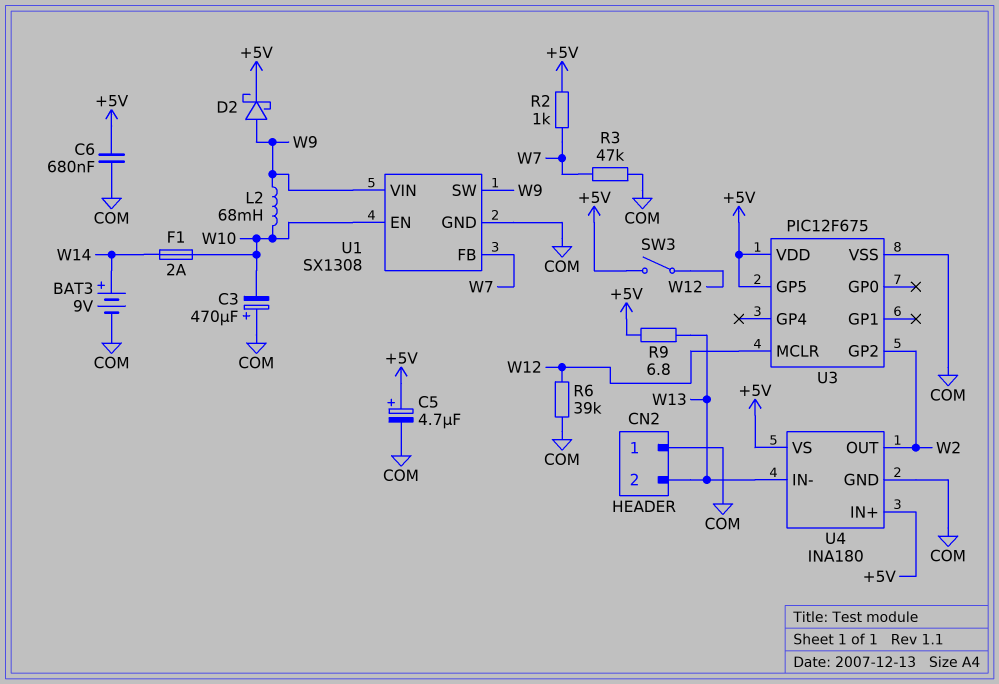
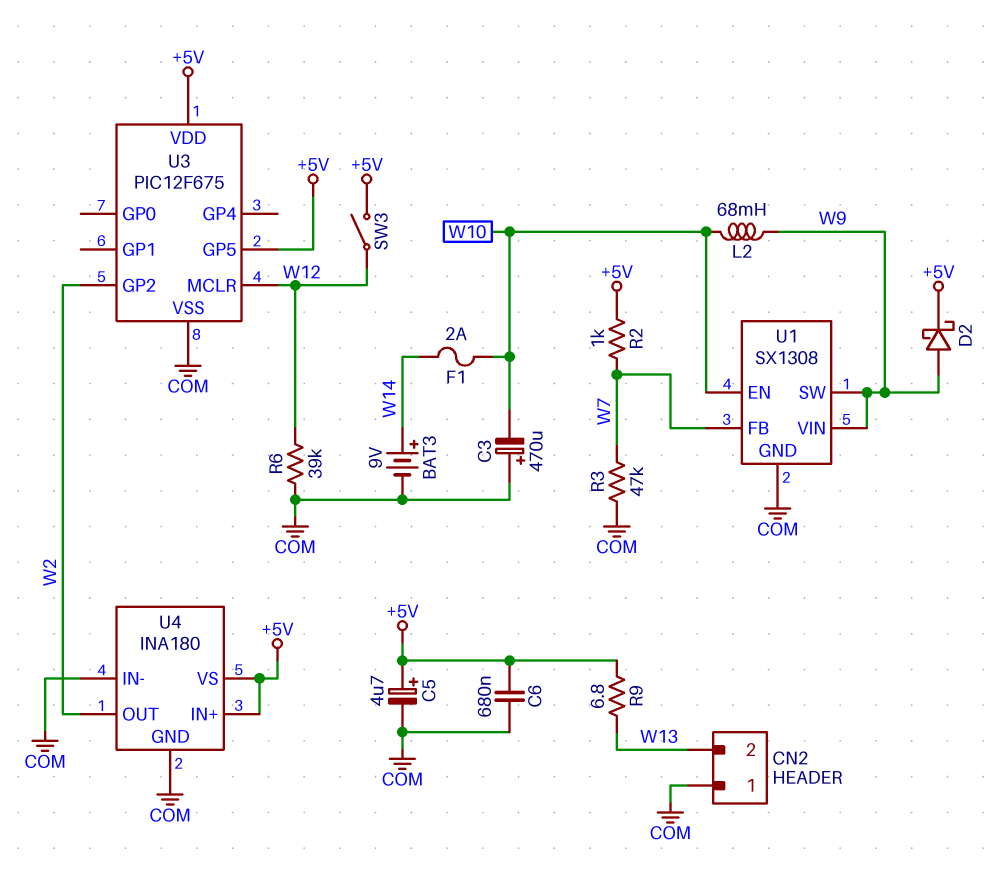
U4 pin IN-: W13 -> COM

